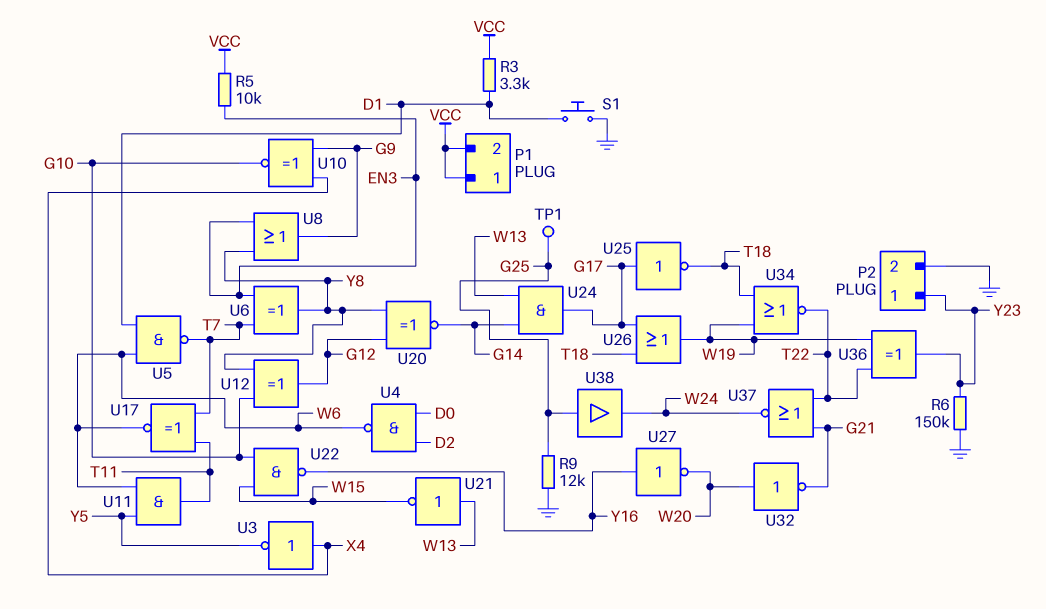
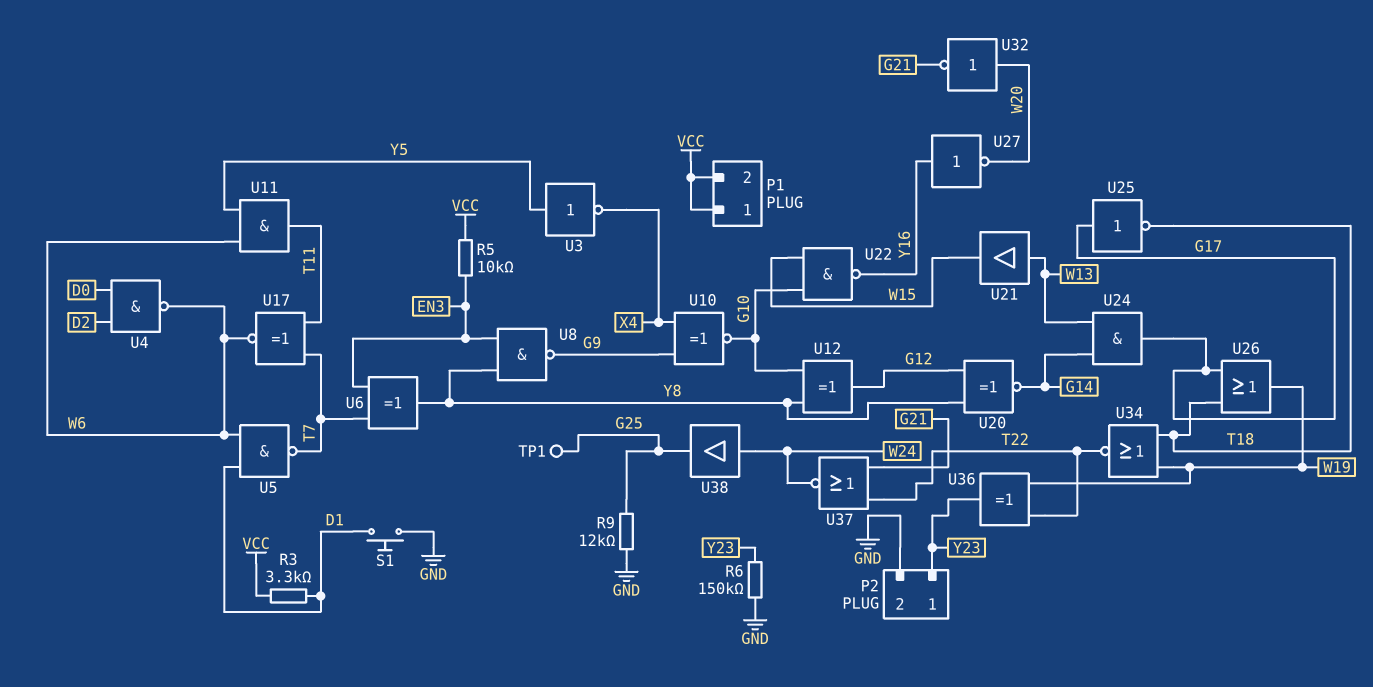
U3: NOT (in X4, out Y5) -> NOT (in Y5, out X4)
U8: OR (in EN3, in Y8, out G9) -> NAND (in EN3, in Y8, out G9)
U21: NOT (in W13, out W15) -> buffer (in W13, out W15)
U38: buffer (in G25, out W24) -> buffer (in W24, out G25)

